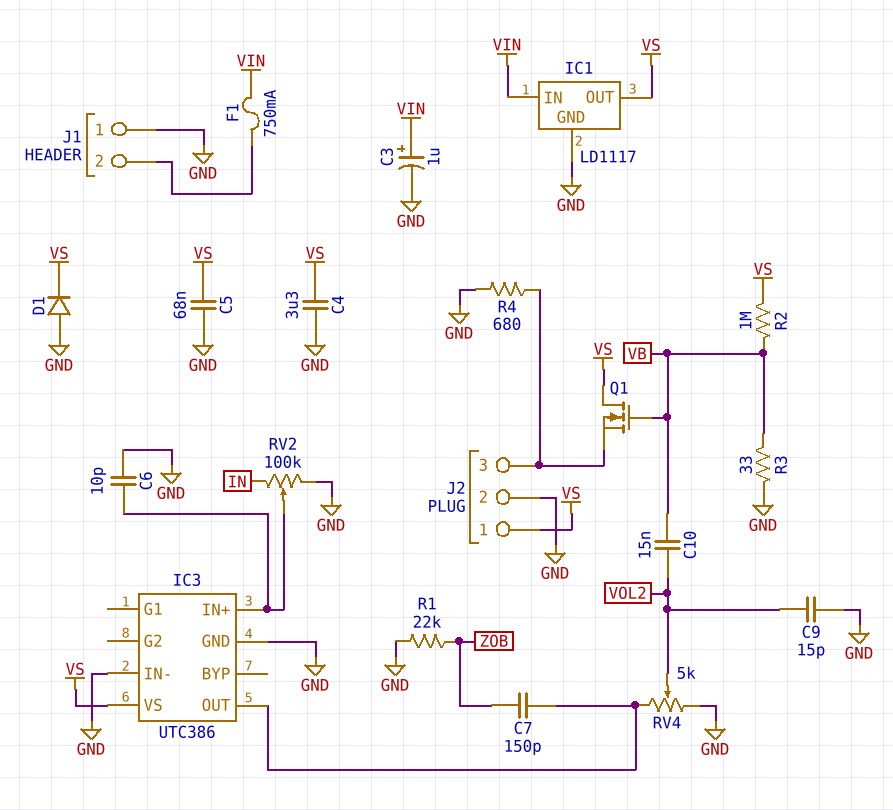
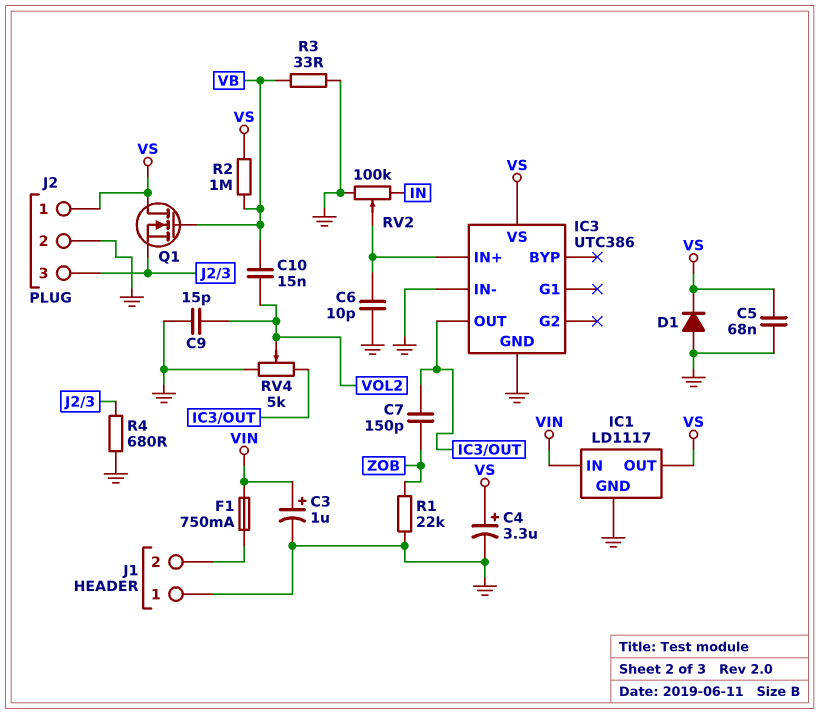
C4: 3.3uF (GND, VS) -> 3.3uF (plus VS, minus GND)

